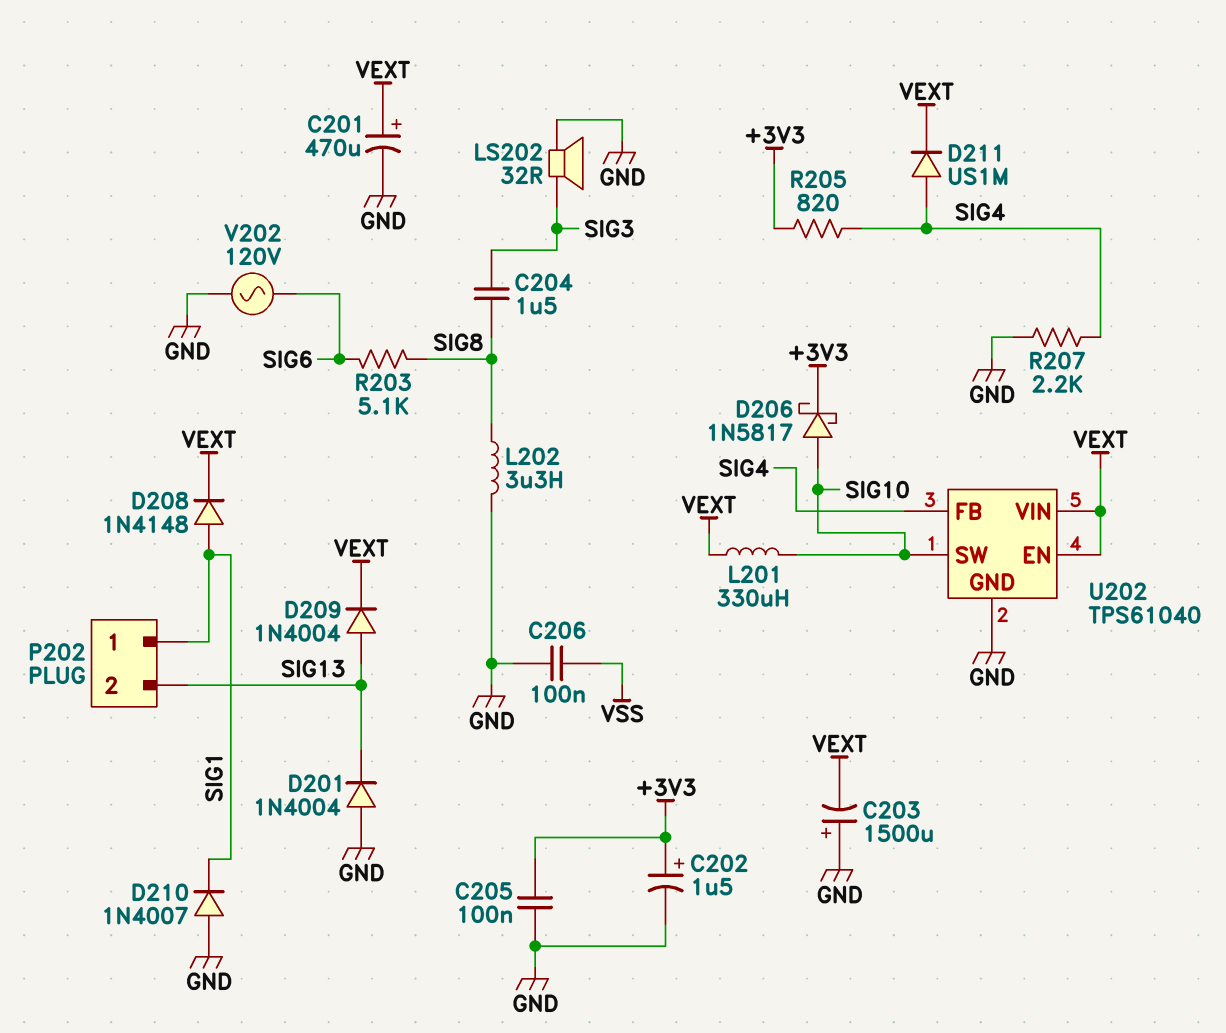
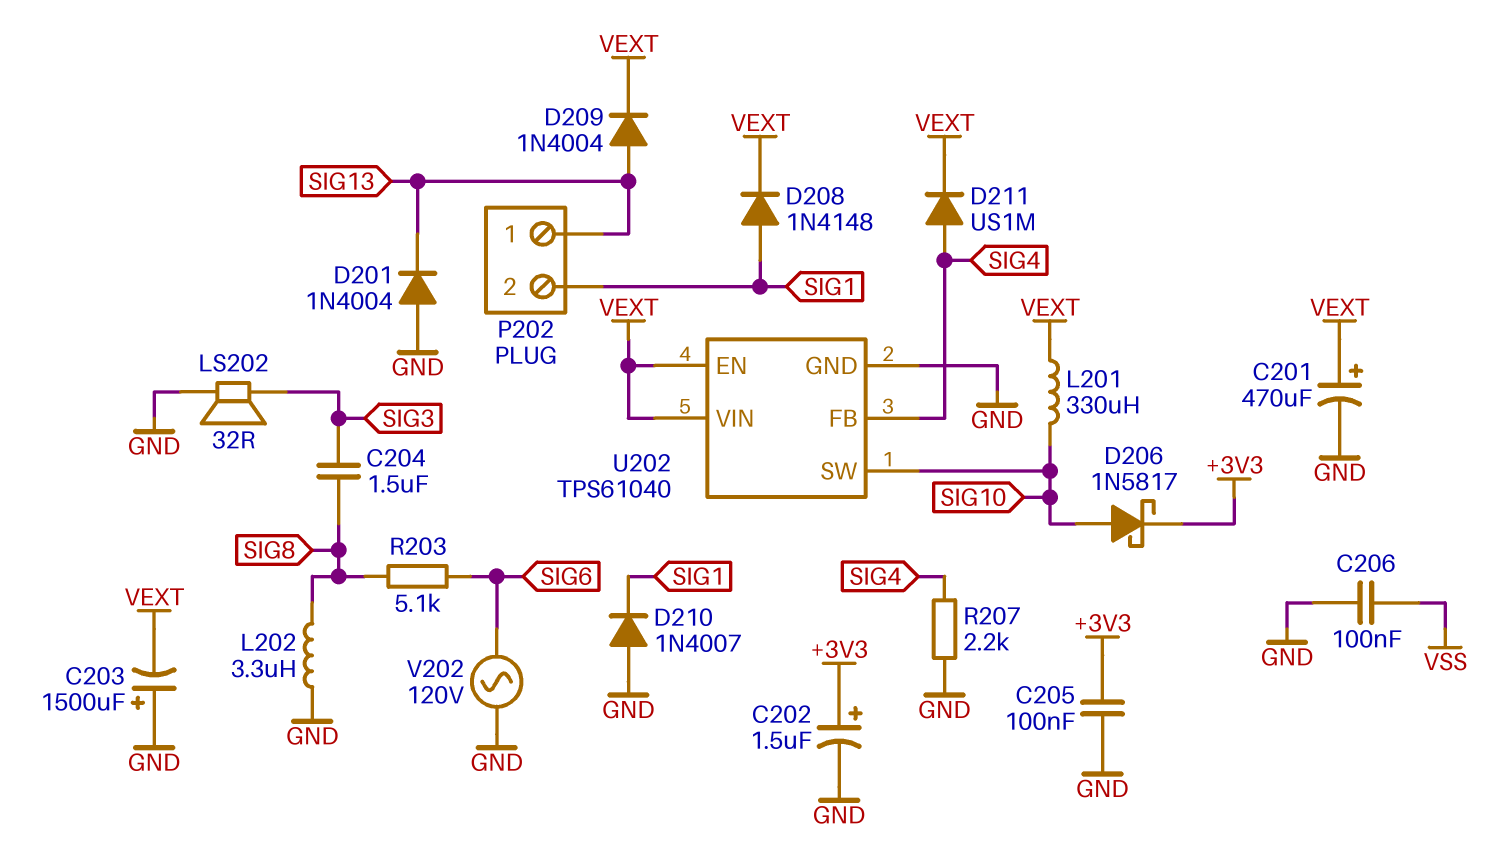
P202 pin 1: SIG1 -> SIG13
P202 pin 2: SIG13 -> SIG1
R205: 820 (+3V3, SIG4) -> none

